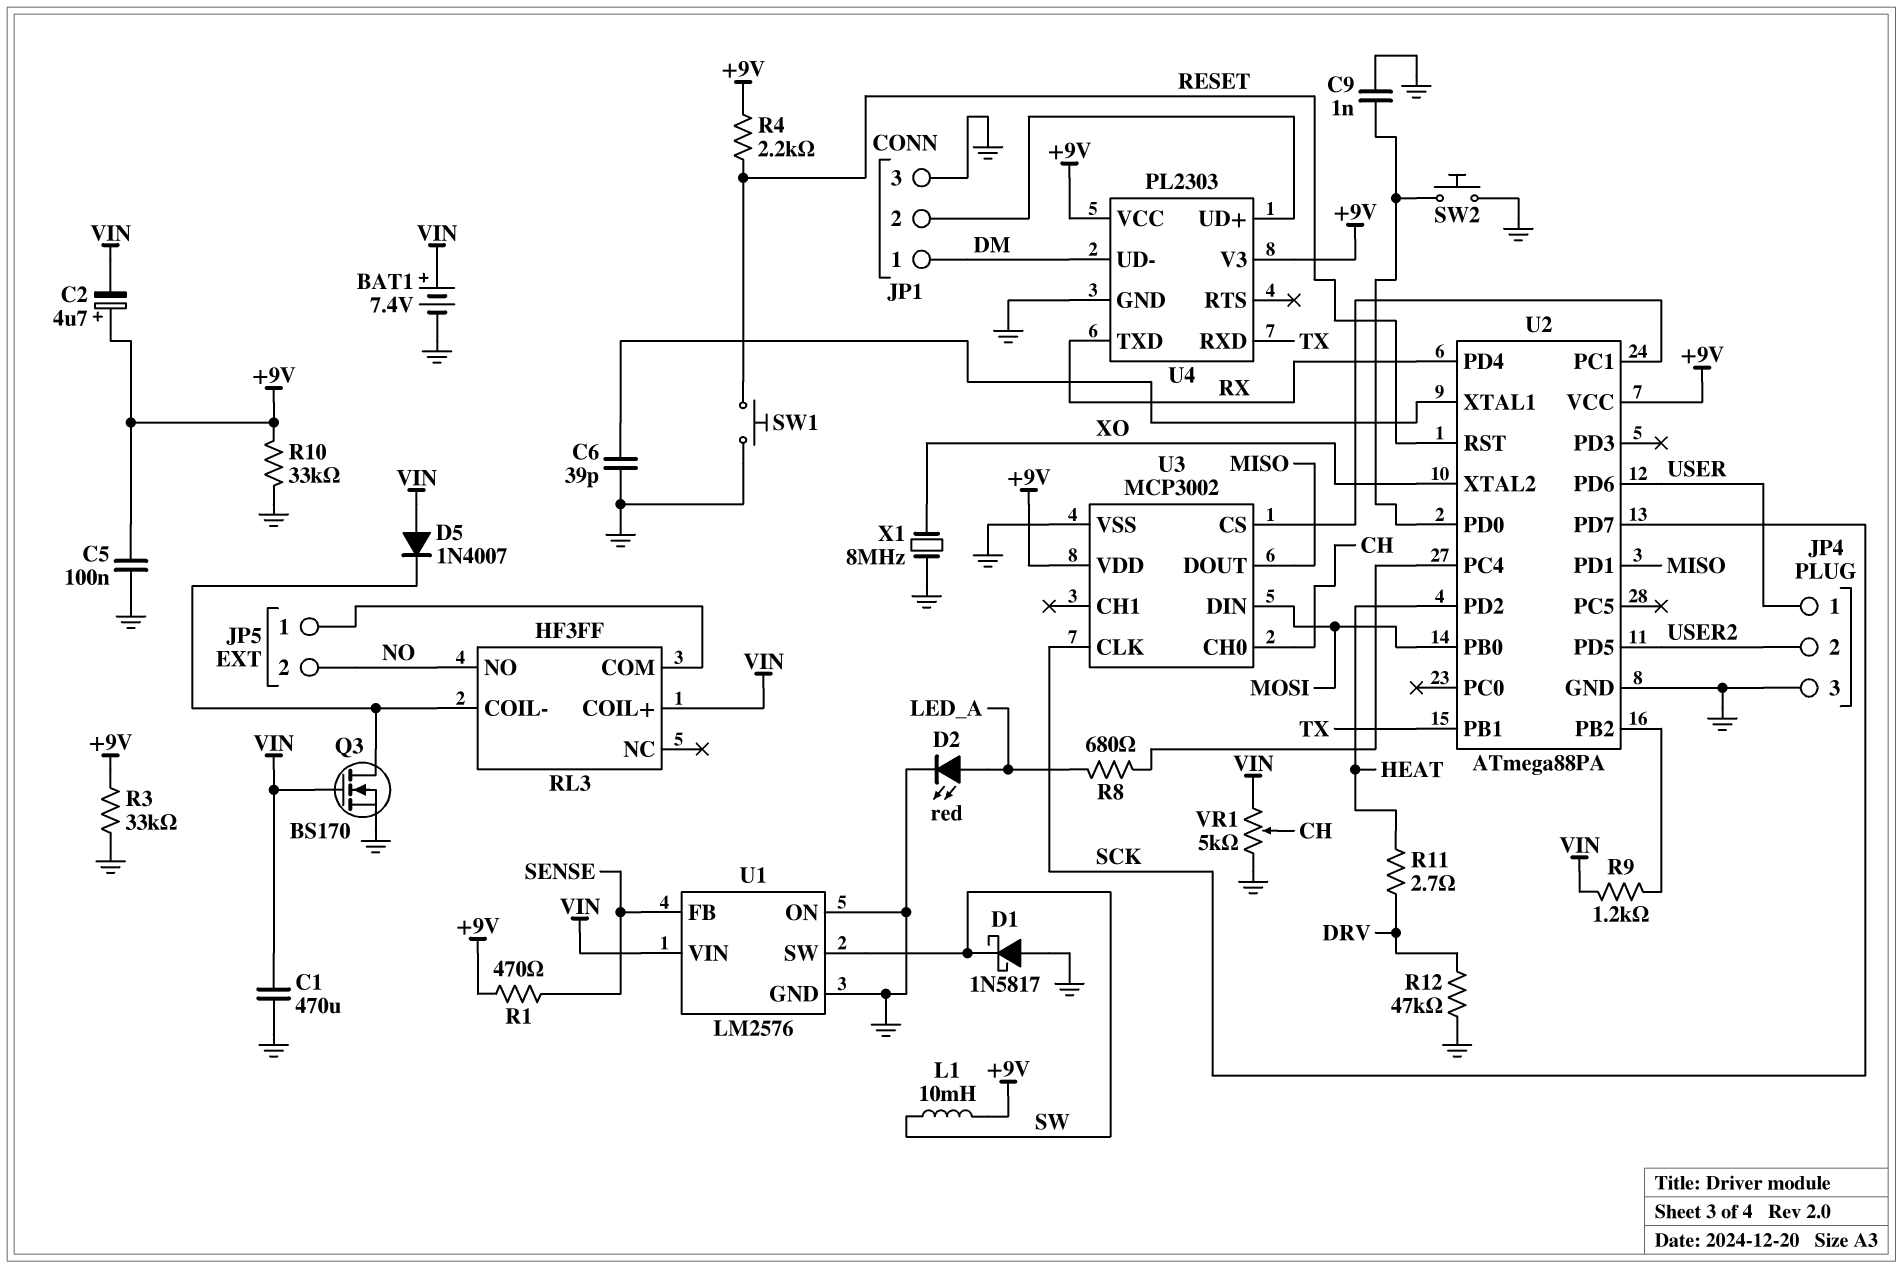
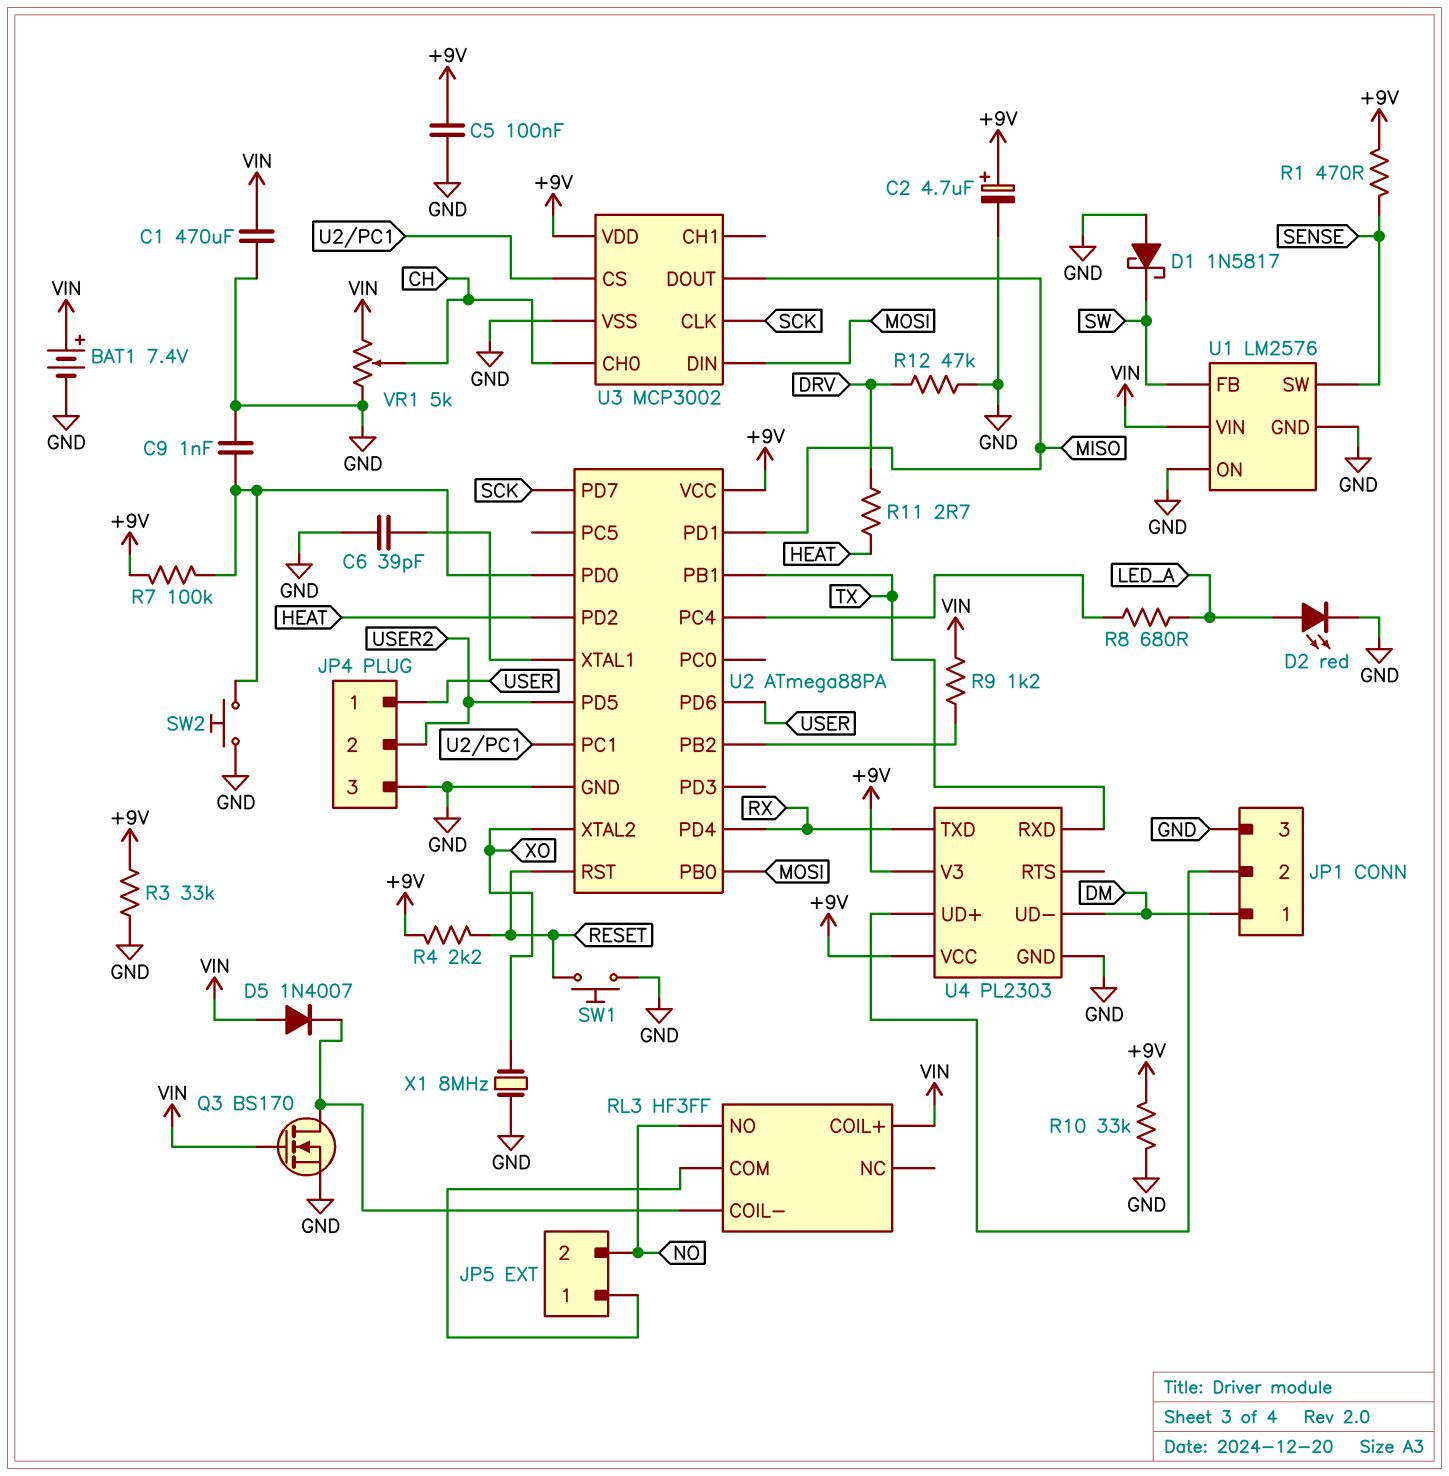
C2: 4.7uF (plus +9V, minus VIN) -> 4.7uF (plus +9V, minus GND)
L1: 10mH (+9V, SW) -> none
R7: none -> 100k (+9V, U2/PD0)
U1 pin FB: SENSE -> SW
U1 pin SW: SW -> SENSE

